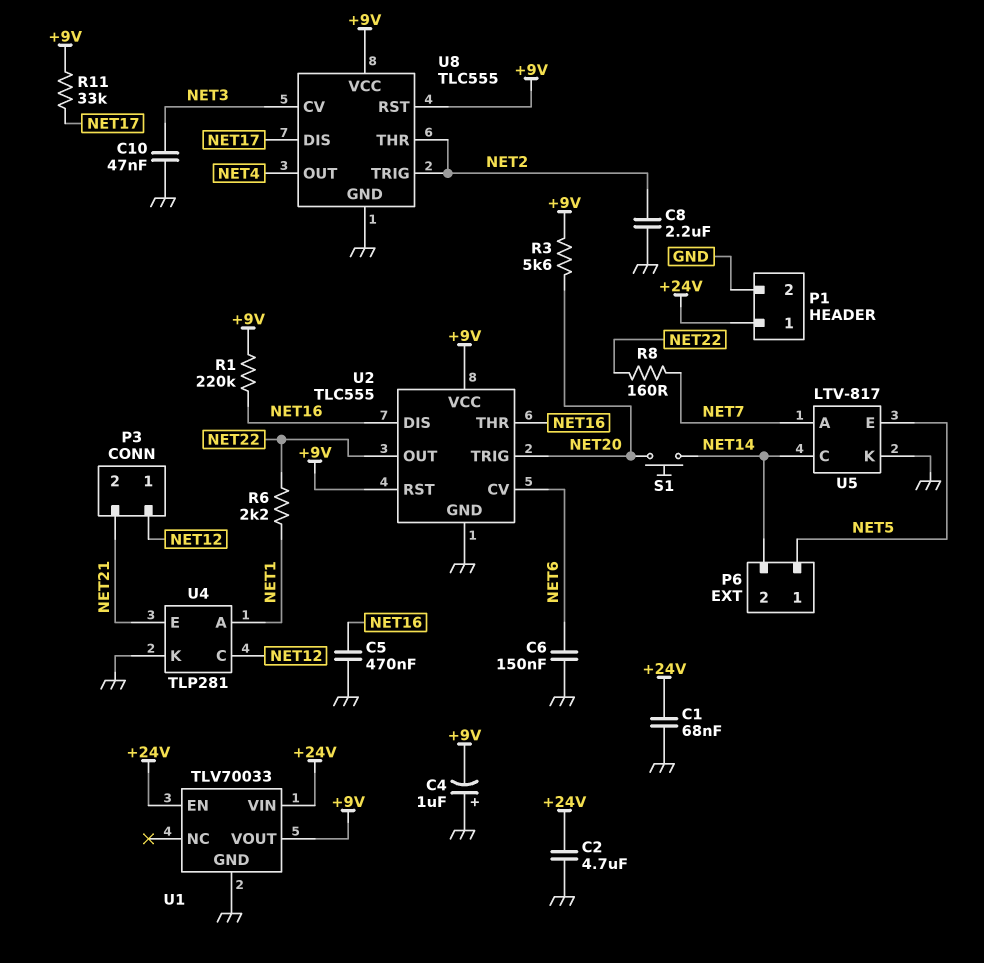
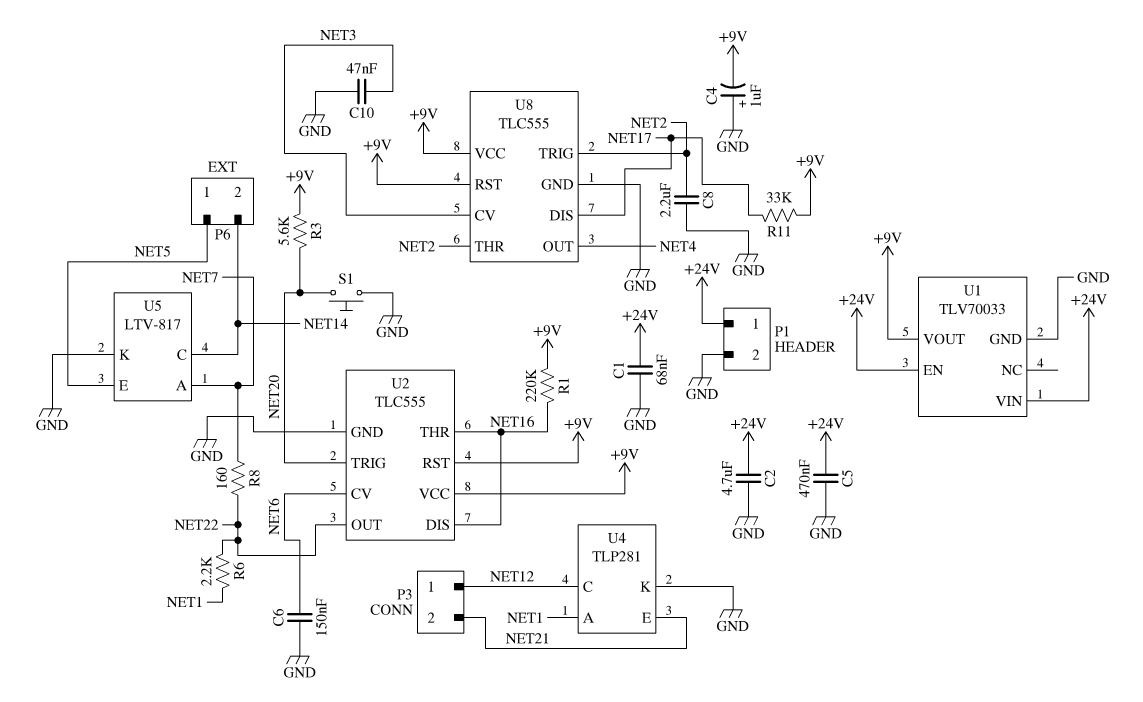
C5: 470nF (GND, NET16) -> 470nF (+24V, GND)
S1: button (NET14, NET20) -> button (GND, NET20)

